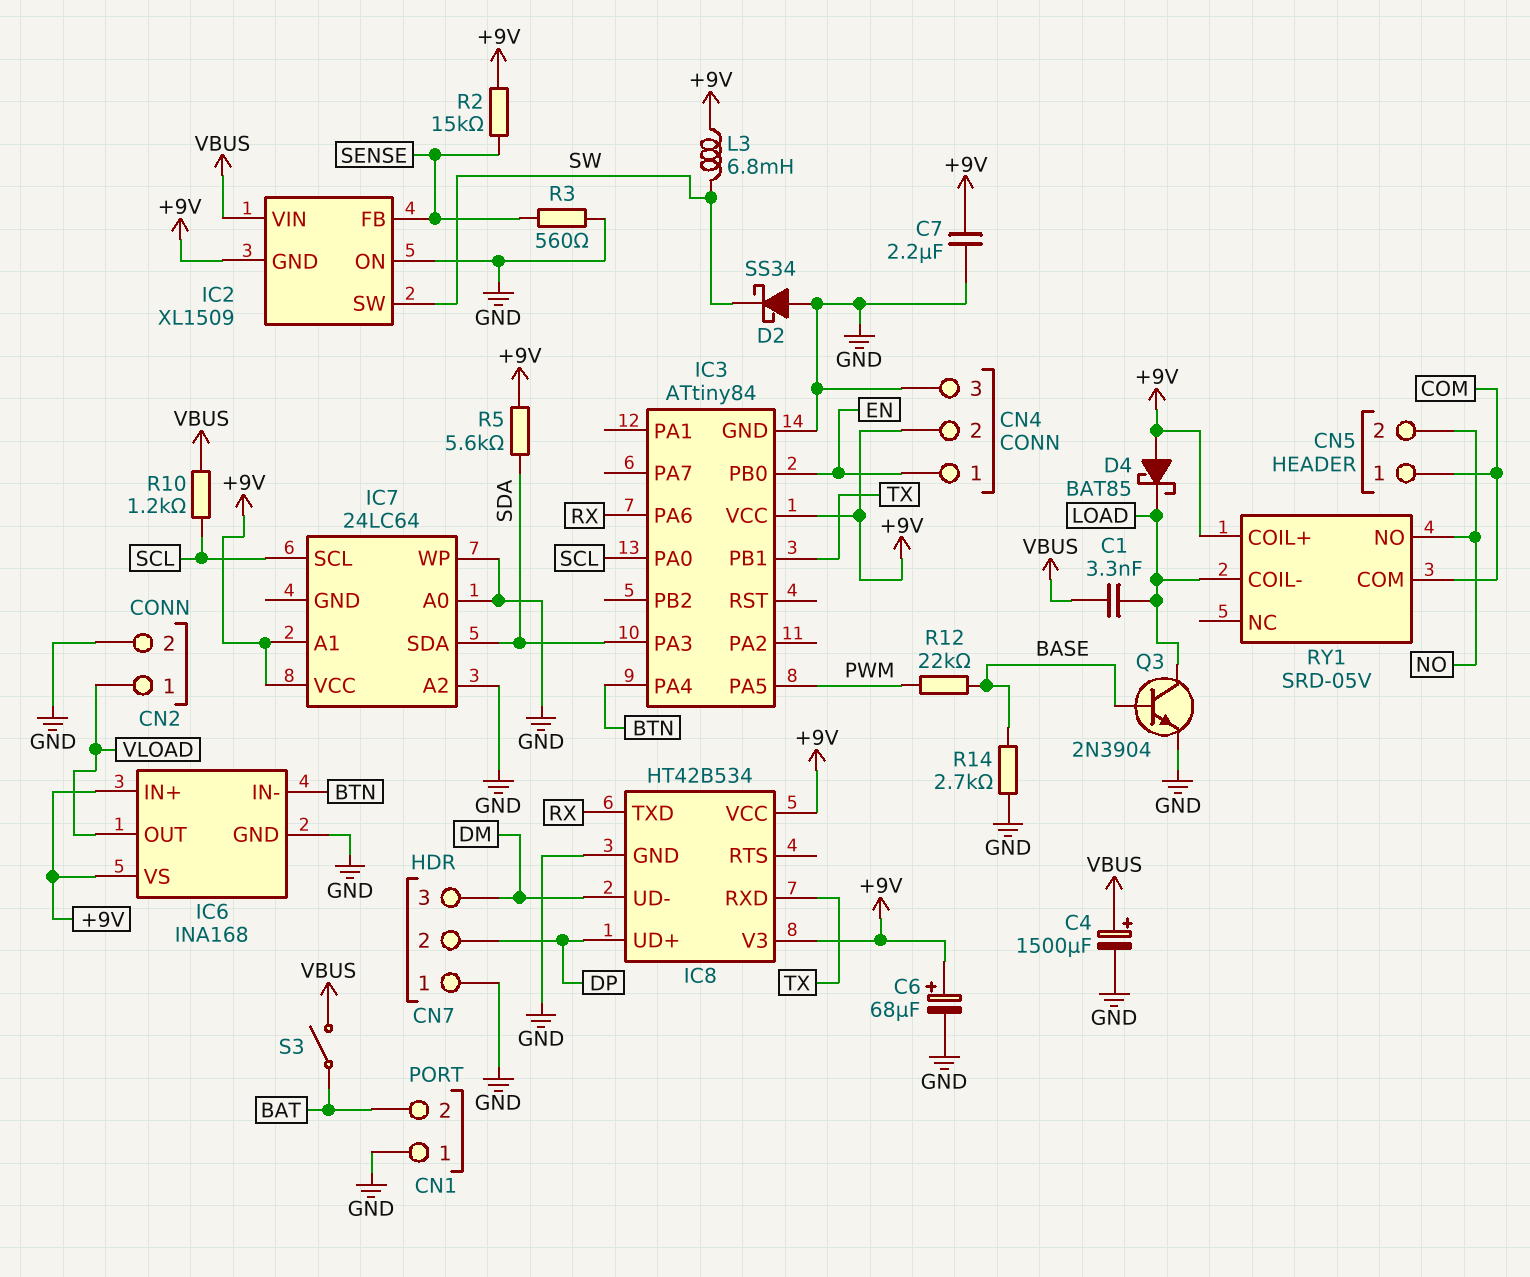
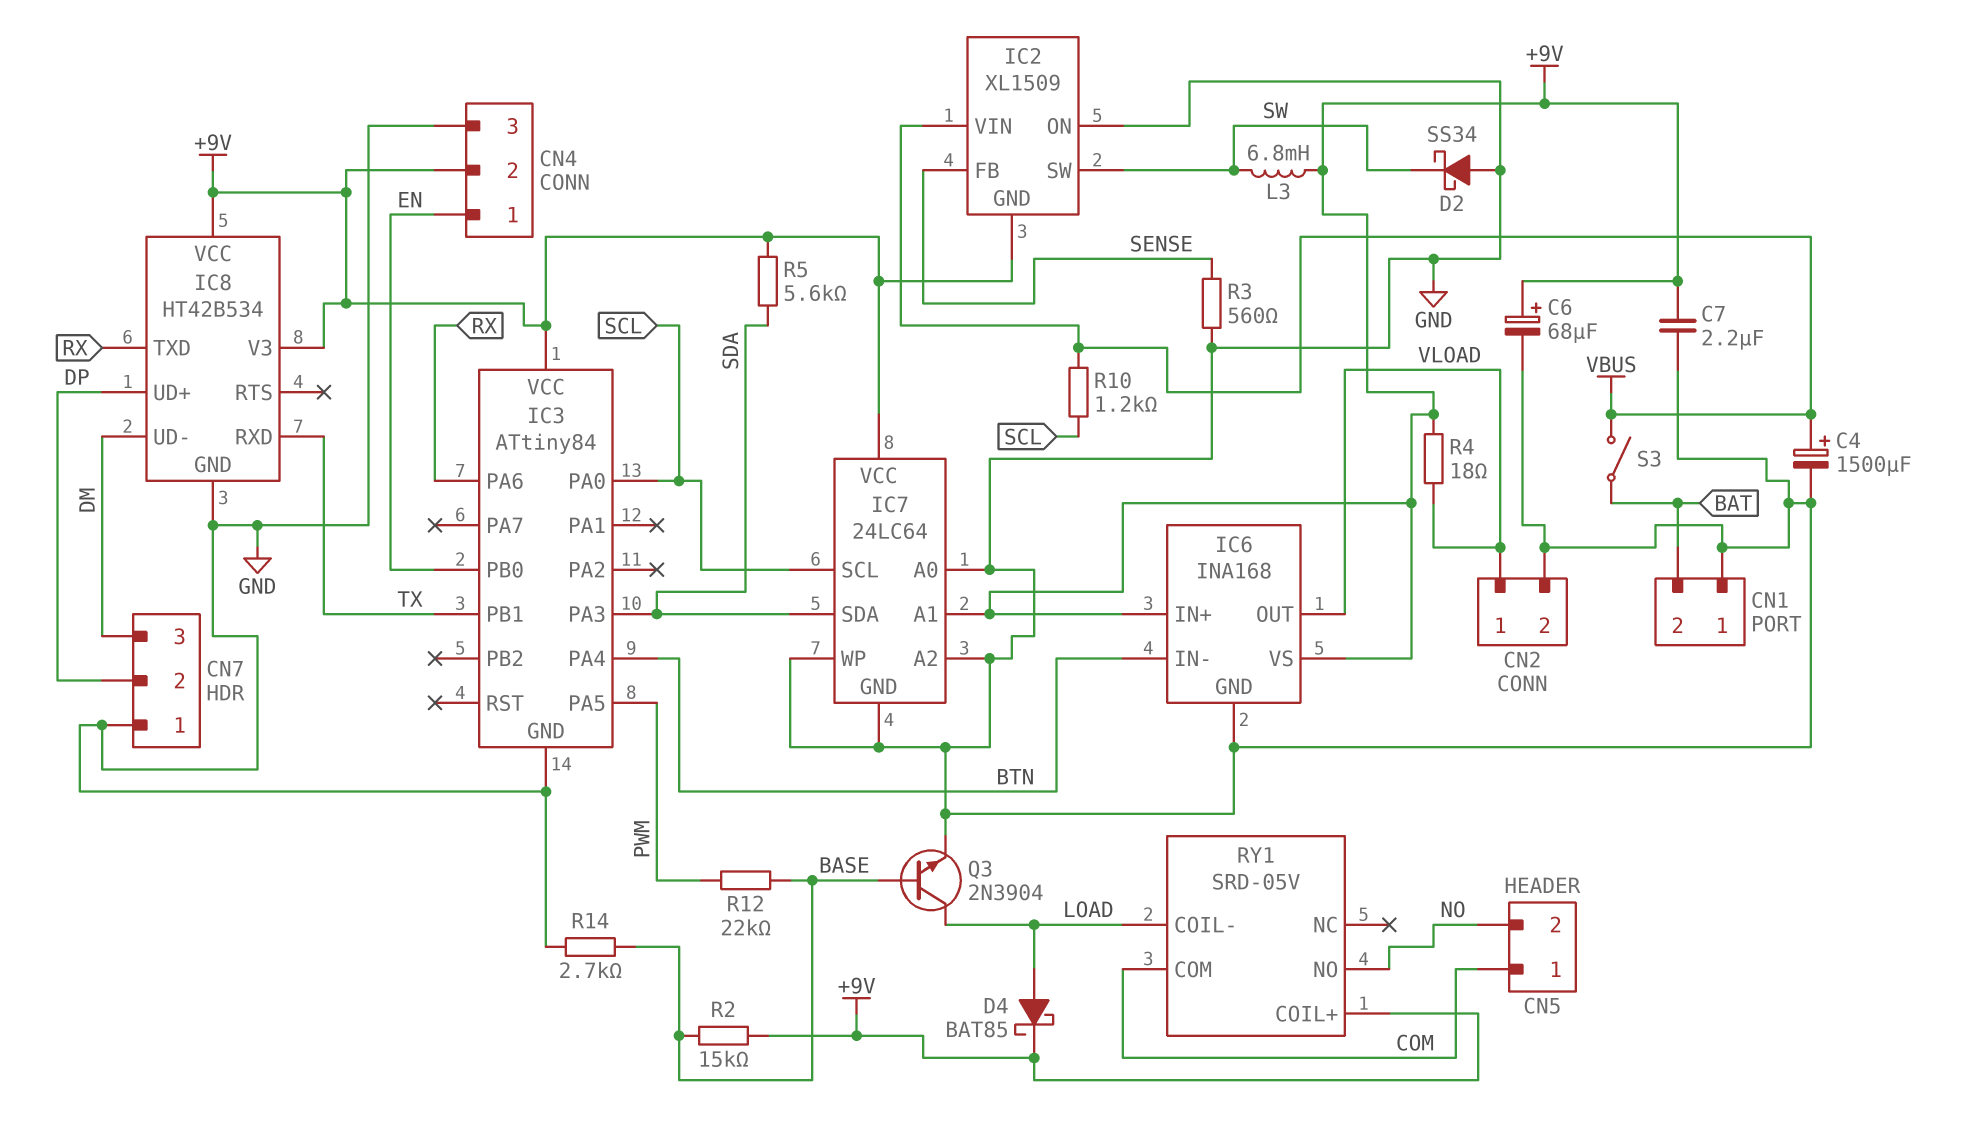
C1: 3.3nF (LOAD, VBUS) -> none
D4: schottky BAT85 (A +9V, K LOAD) -> schottky BAT85 (A LOAD, K +9V)
IC7 pin GND: none -> GND
R2: 15k (+9V, SENSE) -> 15k (+9V, BASE)
R4: none -> 18 (+9V, VLOAD)

